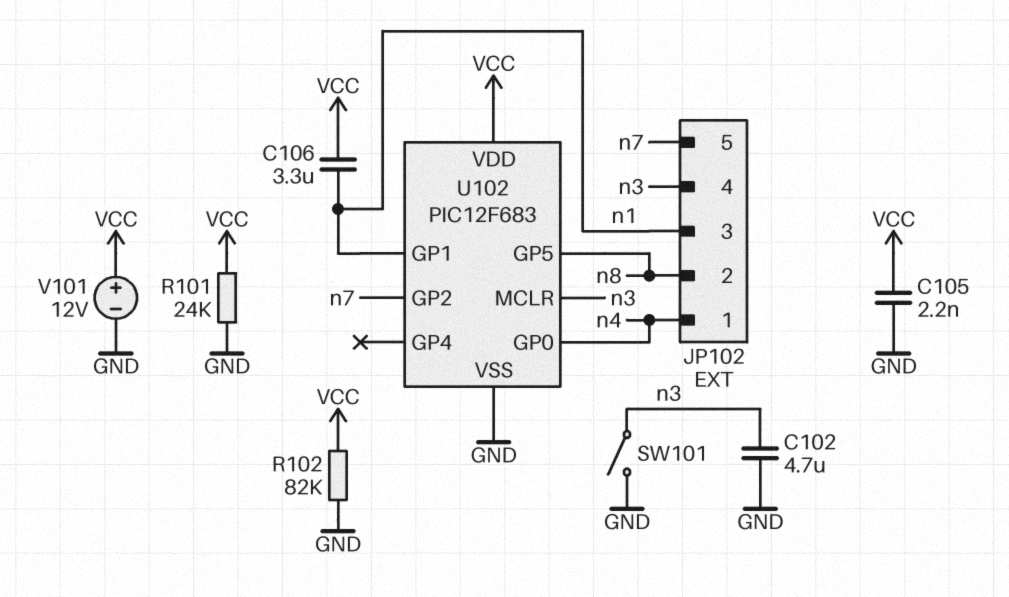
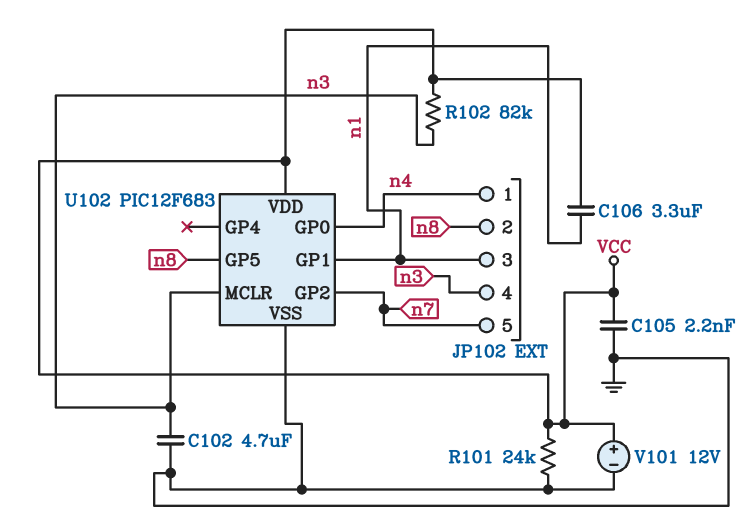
R102: 82k (GND, VCC) -> 82k (VCC, n3)
SW101: switch (GND, n3) -> none

